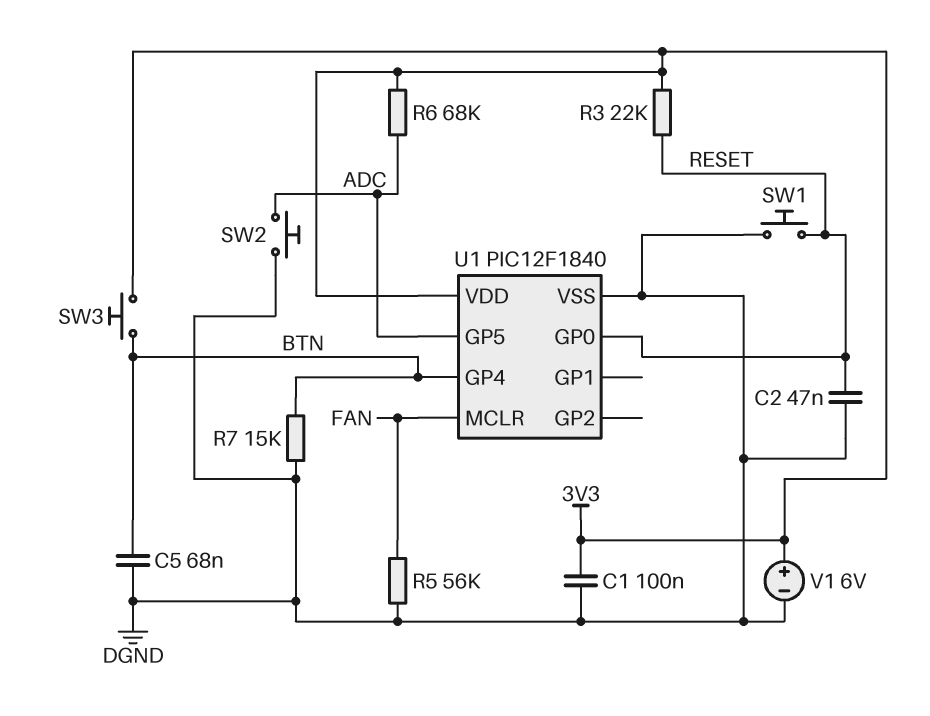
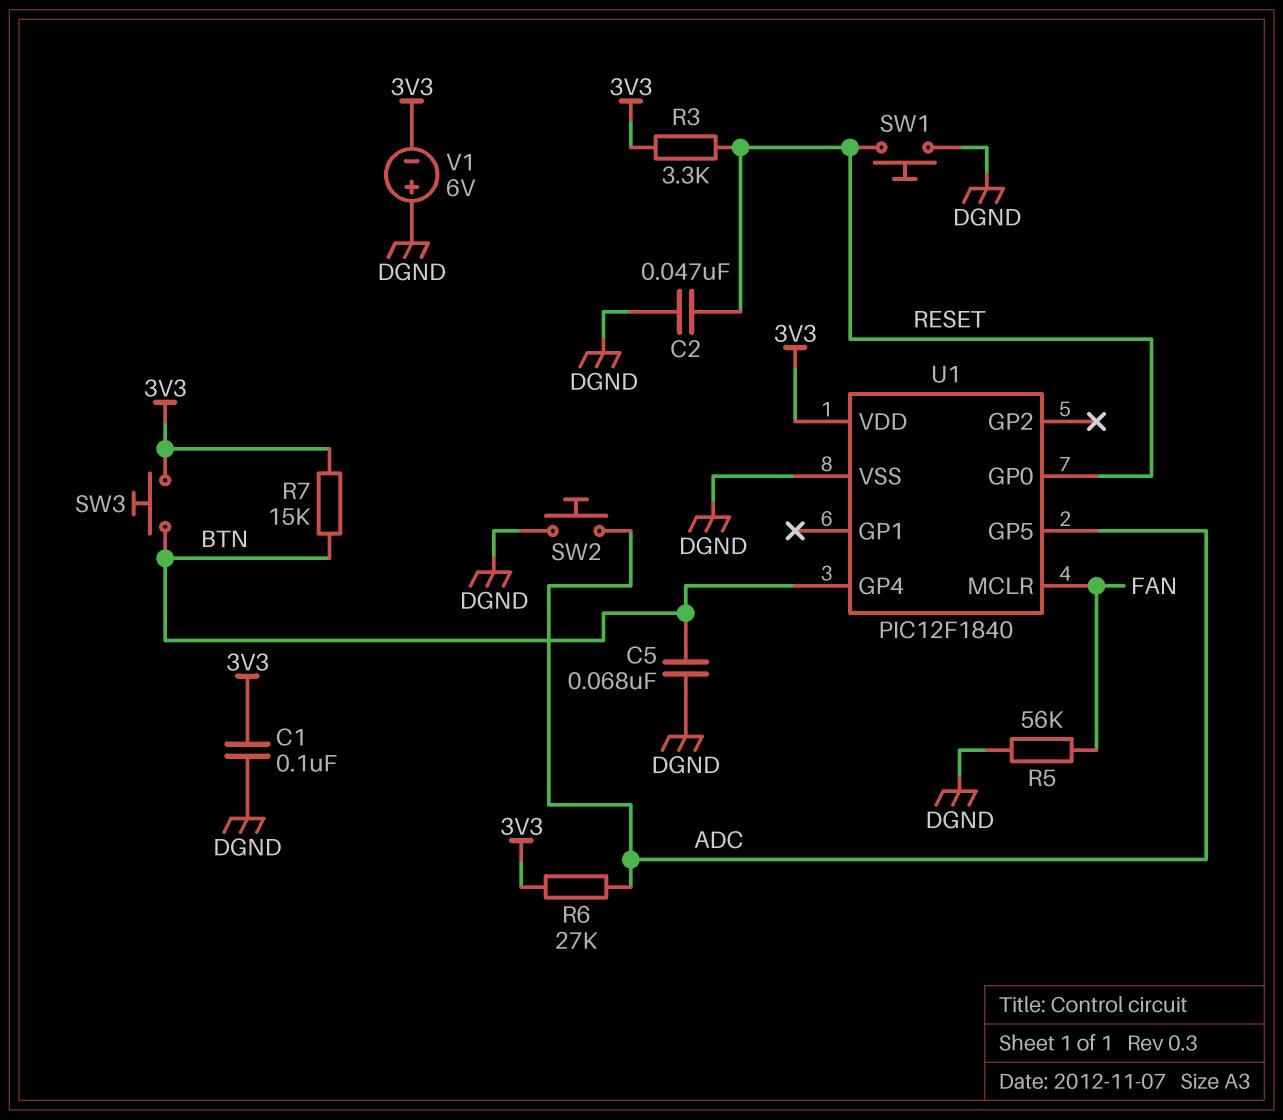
R3: 22k (3V3, RESET) -> 3.3k (3V3, RESET)
R6: 68k (3V3, ADC) -> 27k (3V3, ADC)
R7: 15k (BTN, DGND) -> 15k (3V3, BTN)
V1: 6V (plus 3V3, minus DGND) -> 6V (plus DGND, minus 3V3)

